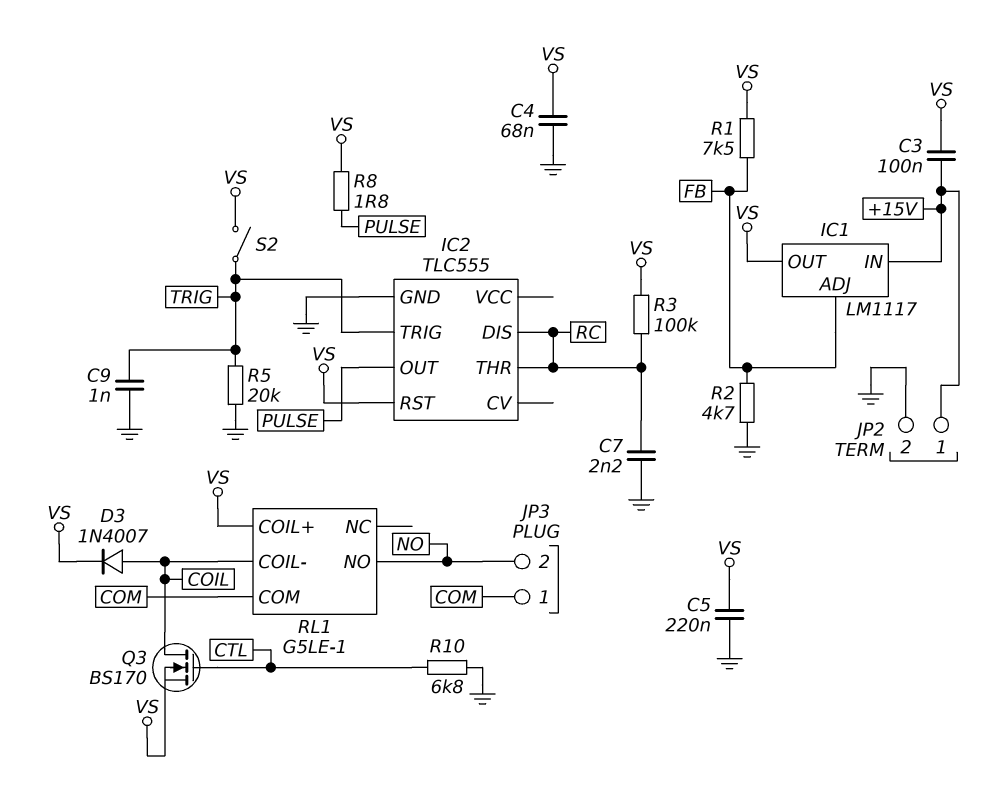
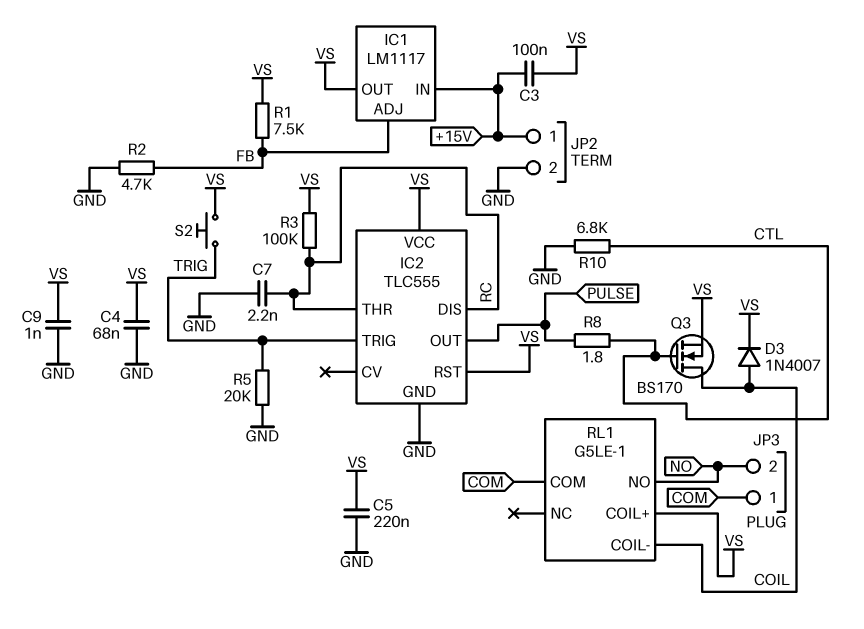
C9: 1nF (GND, TRIG) -> 1nF (GND, VS)
IC2 pin VCC: none -> VS
R8: 1.8 (PULSE, VS) -> 1.8 (CTL, PULSE)
S2: switch (TRIG, VS) -> button (TRIG, VS)

